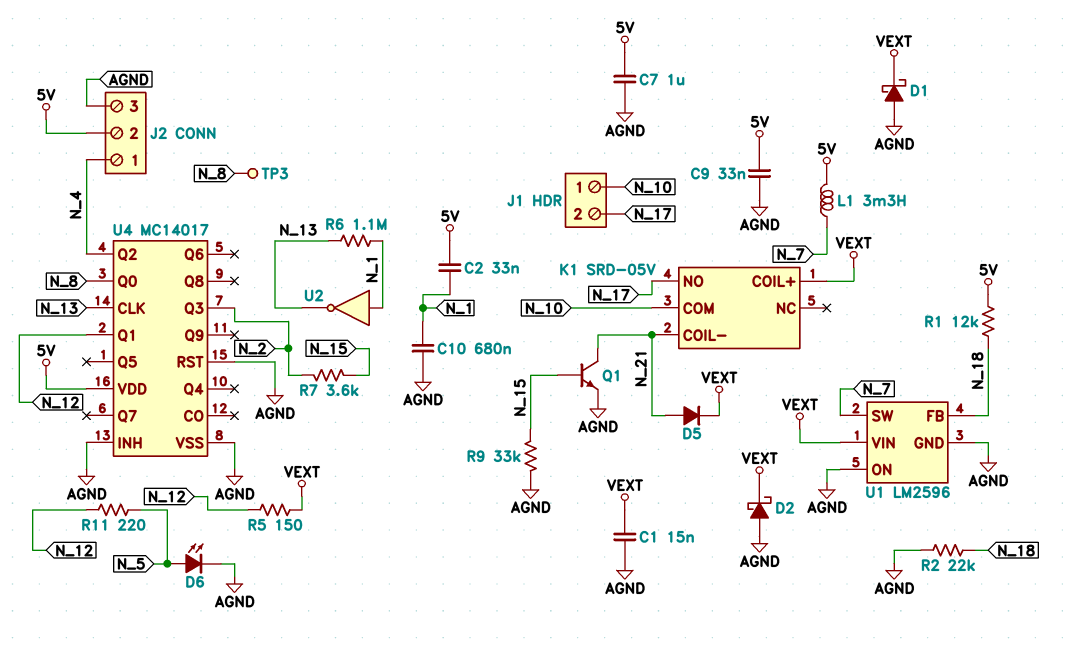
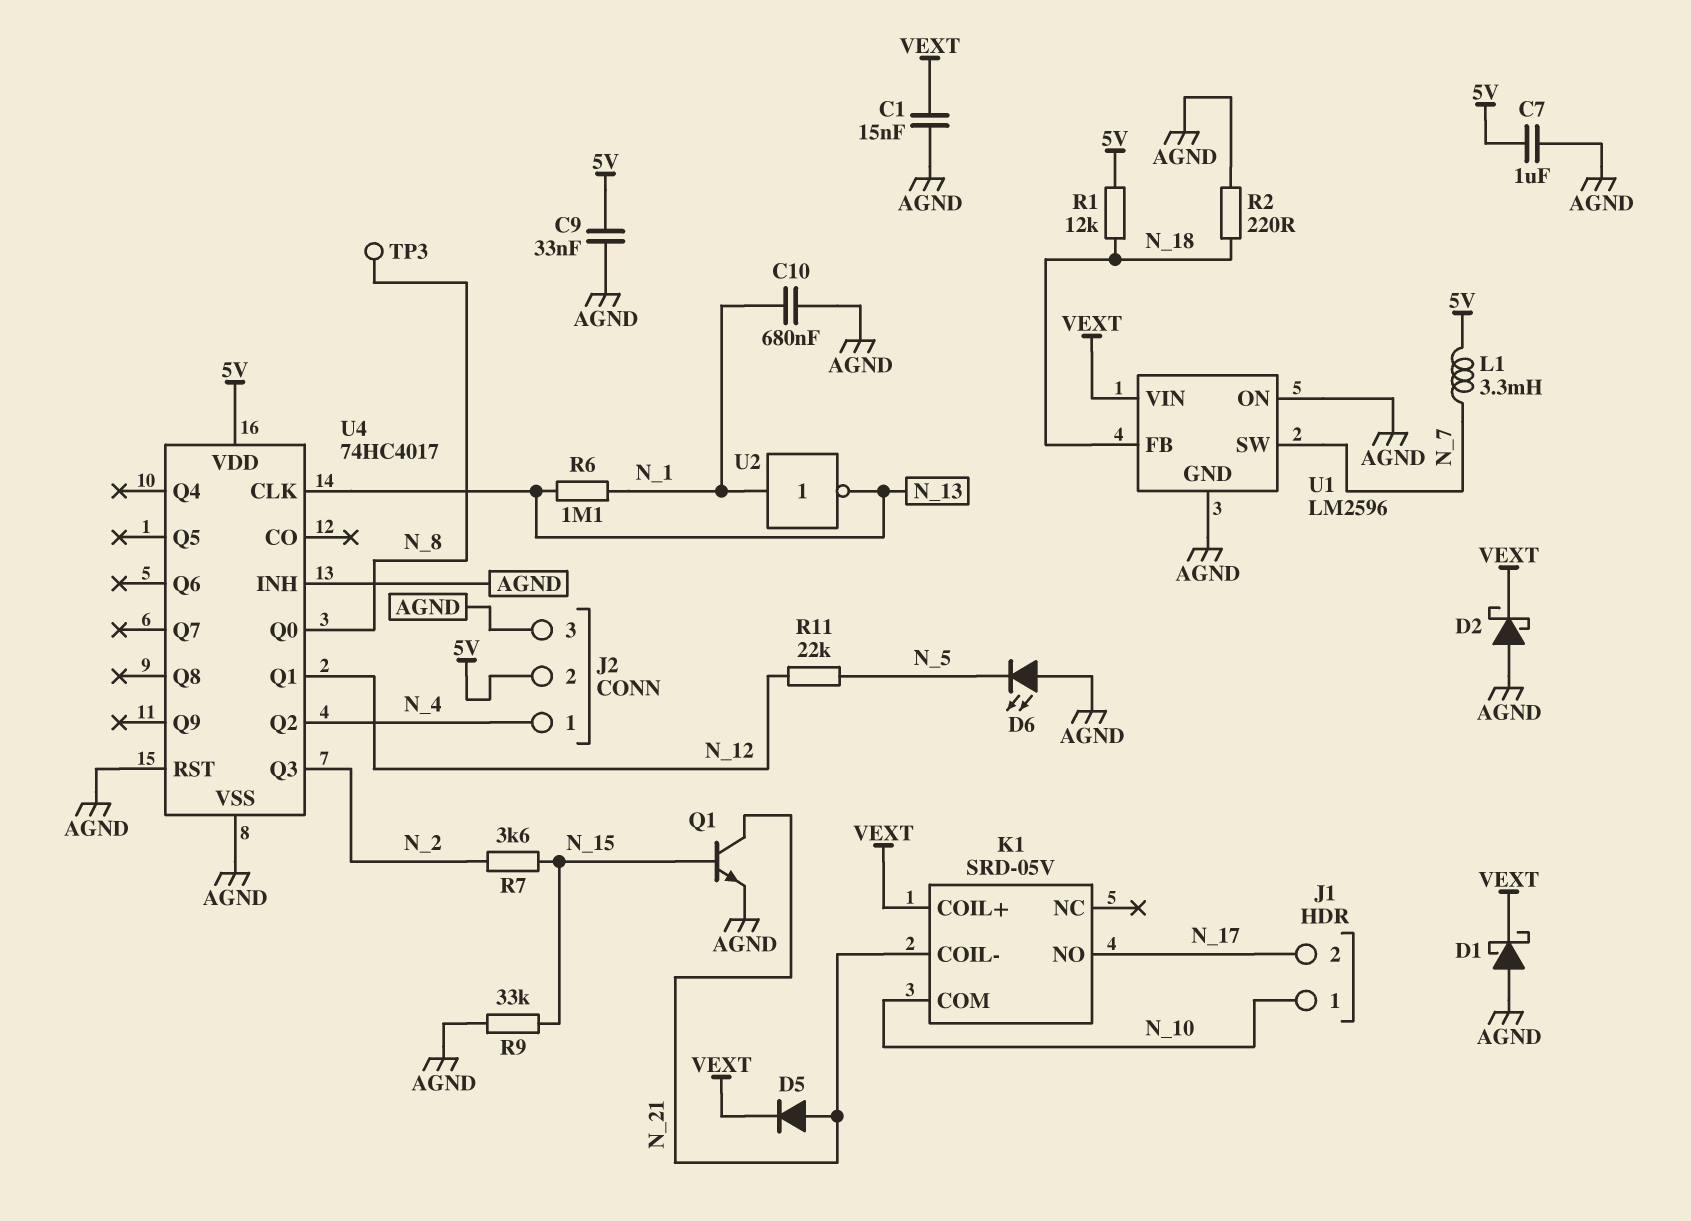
C2: 33nF (5V, N_1) -> none
D6: LED (A N_5, K AGND) -> LED (A AGND, K N_5)
R2: 22k (AGND, N_18) -> 220 (AGND, N_18)
R5: 150 (N_12, VEXT) -> none
R11: 220 (N_5, N_12) -> 22k (N_5, N_12)
U4: MC14017 -> 74HC4017

